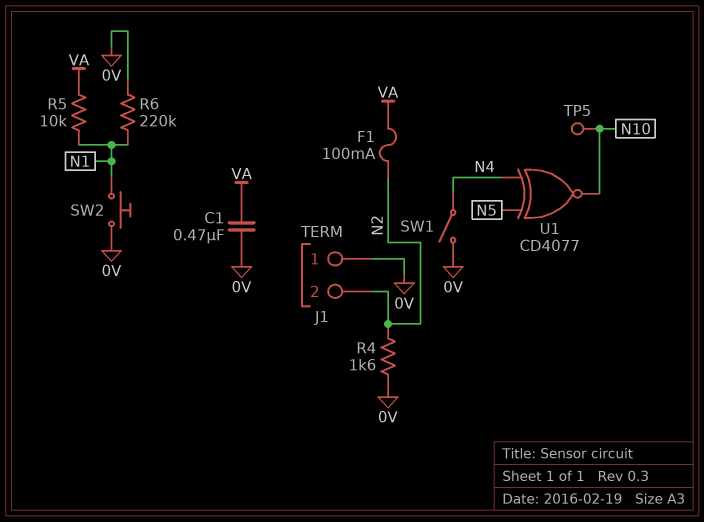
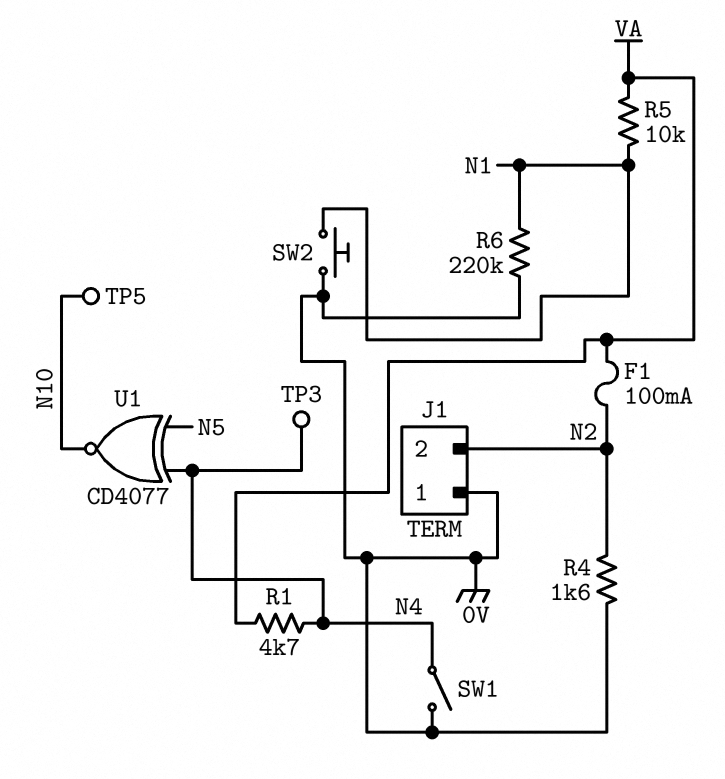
C1: 470nF (0V, VA) -> none
R1: none -> 4.7k (N4, VA)
TP3: none -> test point (N4)

